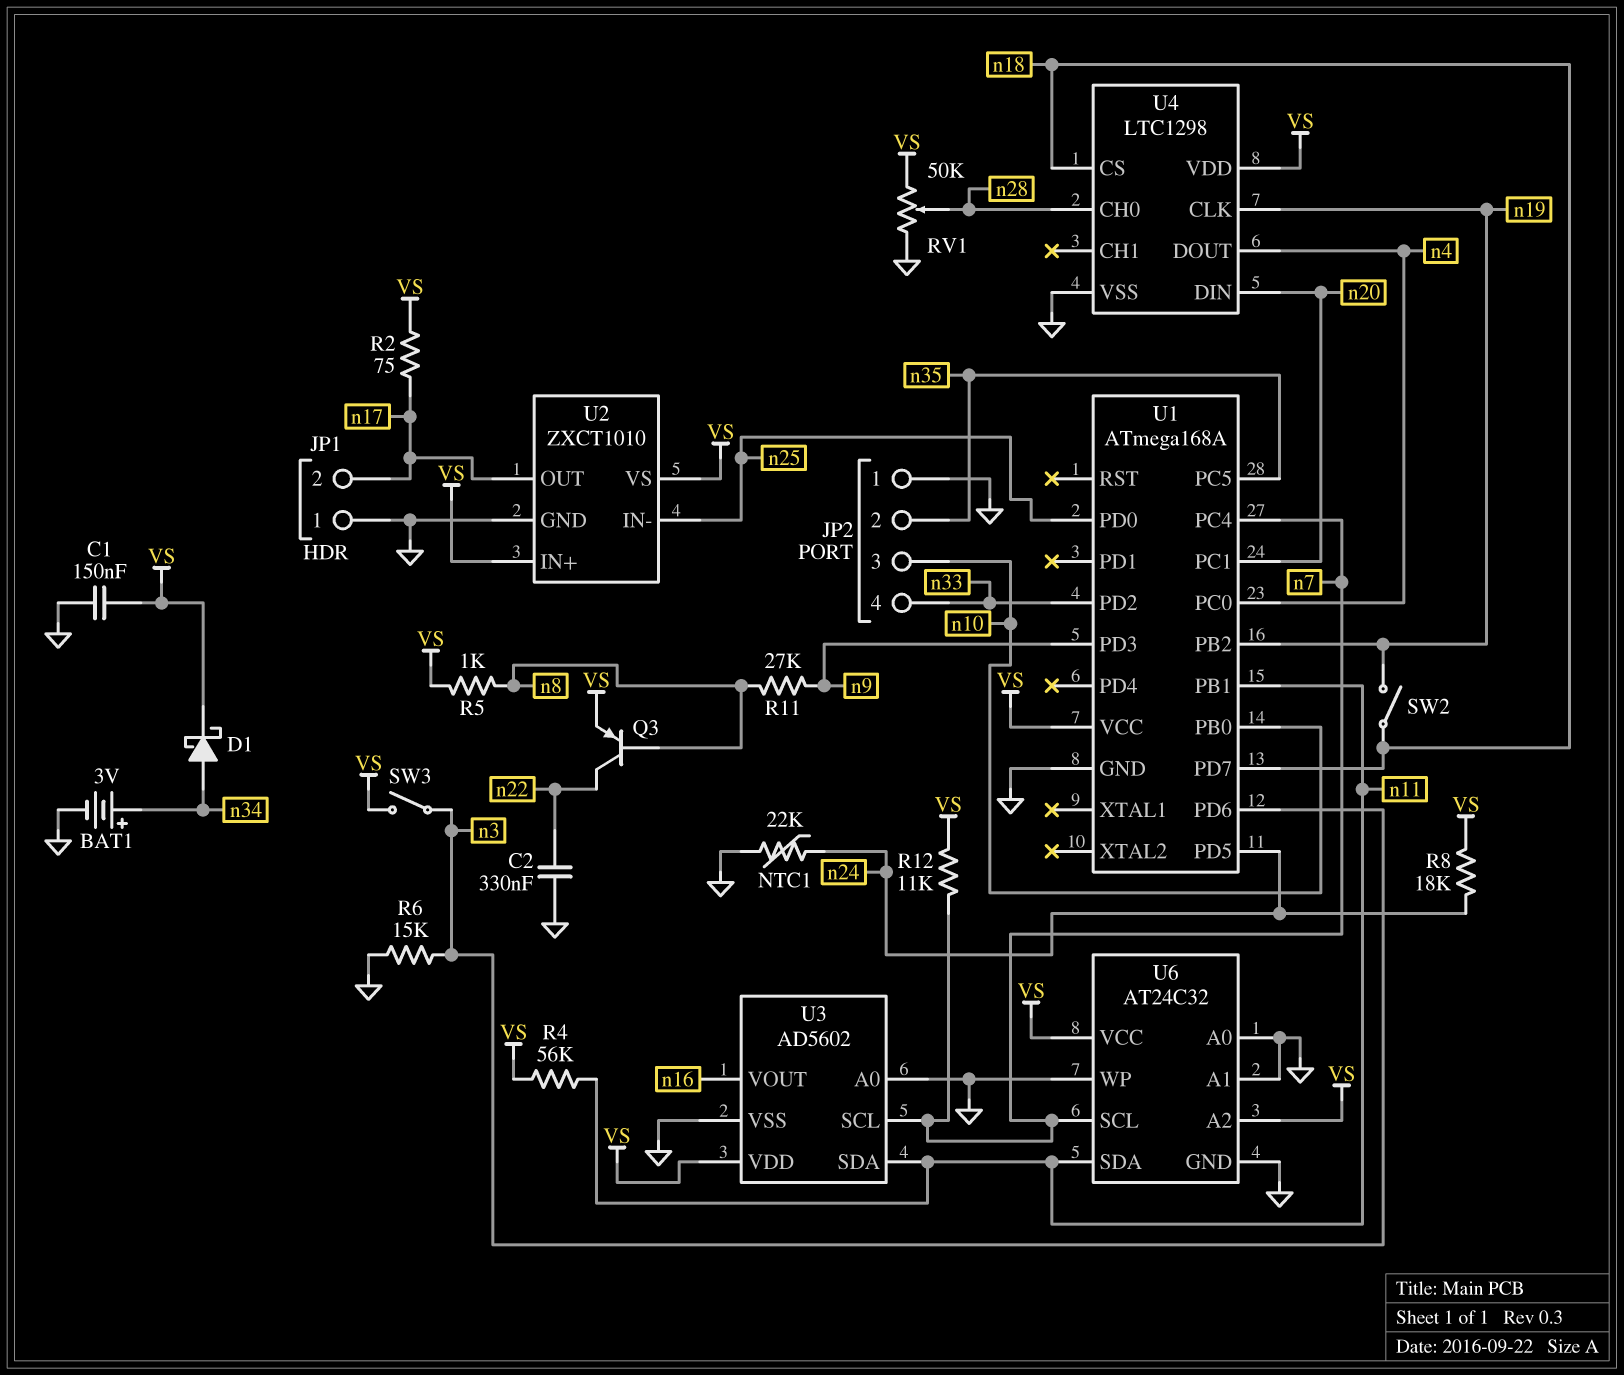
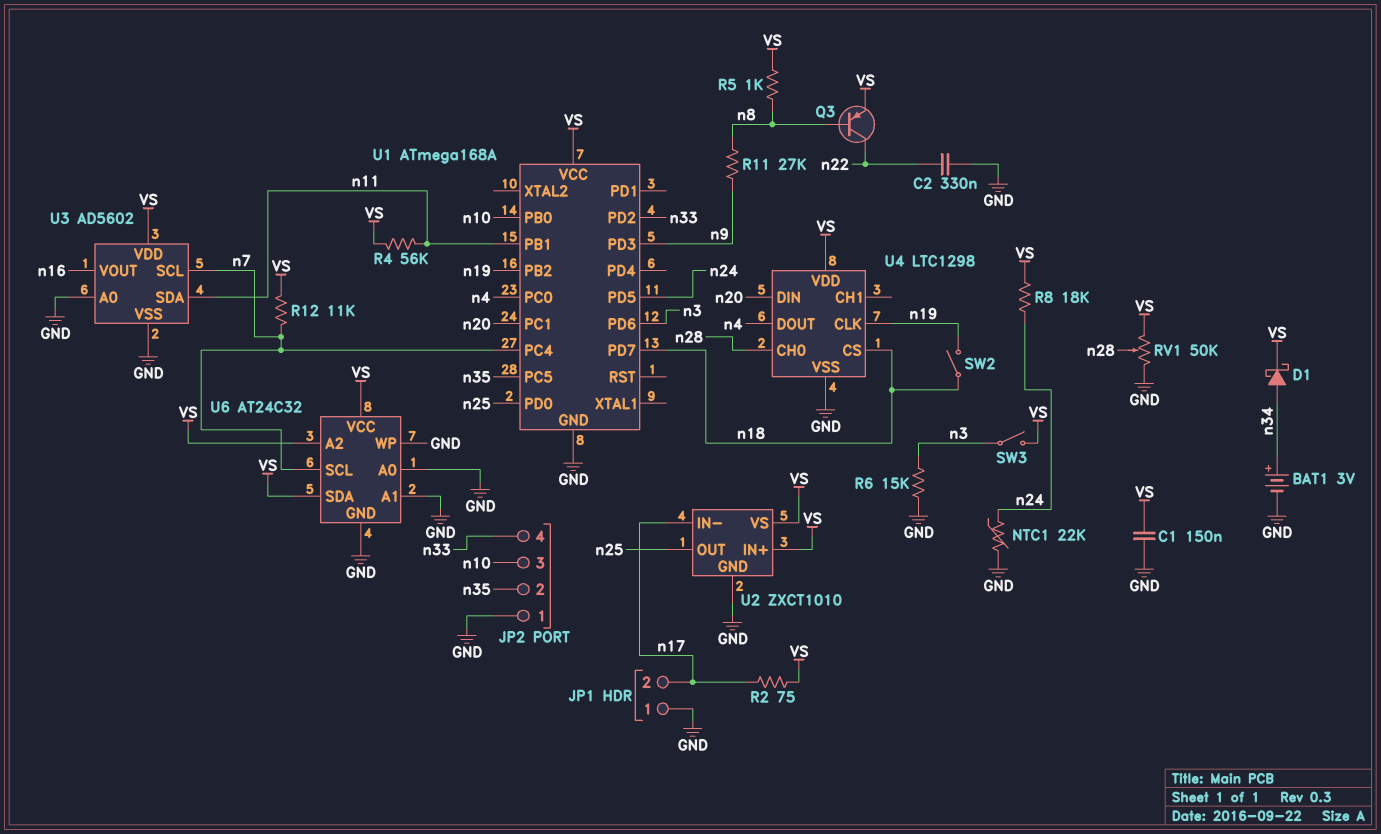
U2 pin IN-: n25 -> n17
U2 pin OUT: n17 -> n25
U6 pin SDA: n11 -> VS

